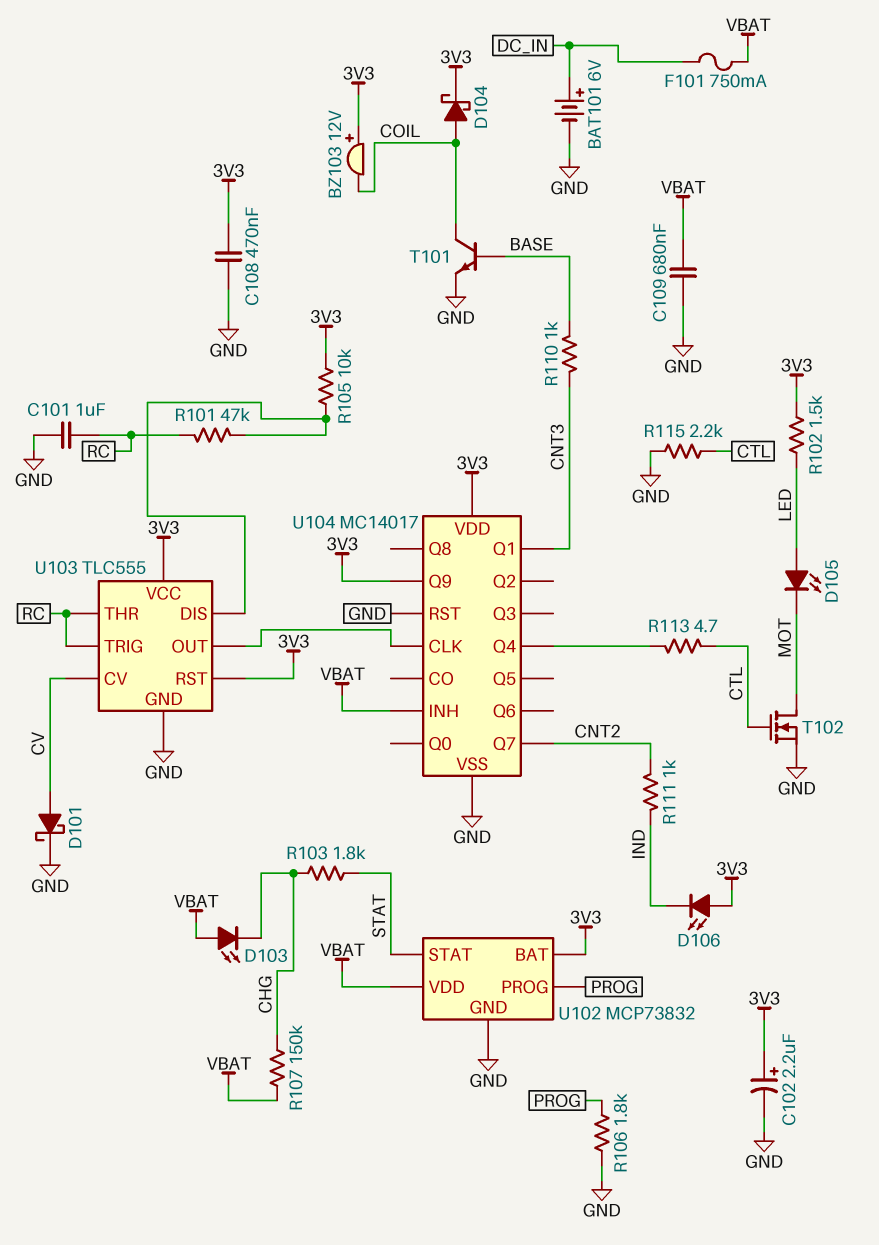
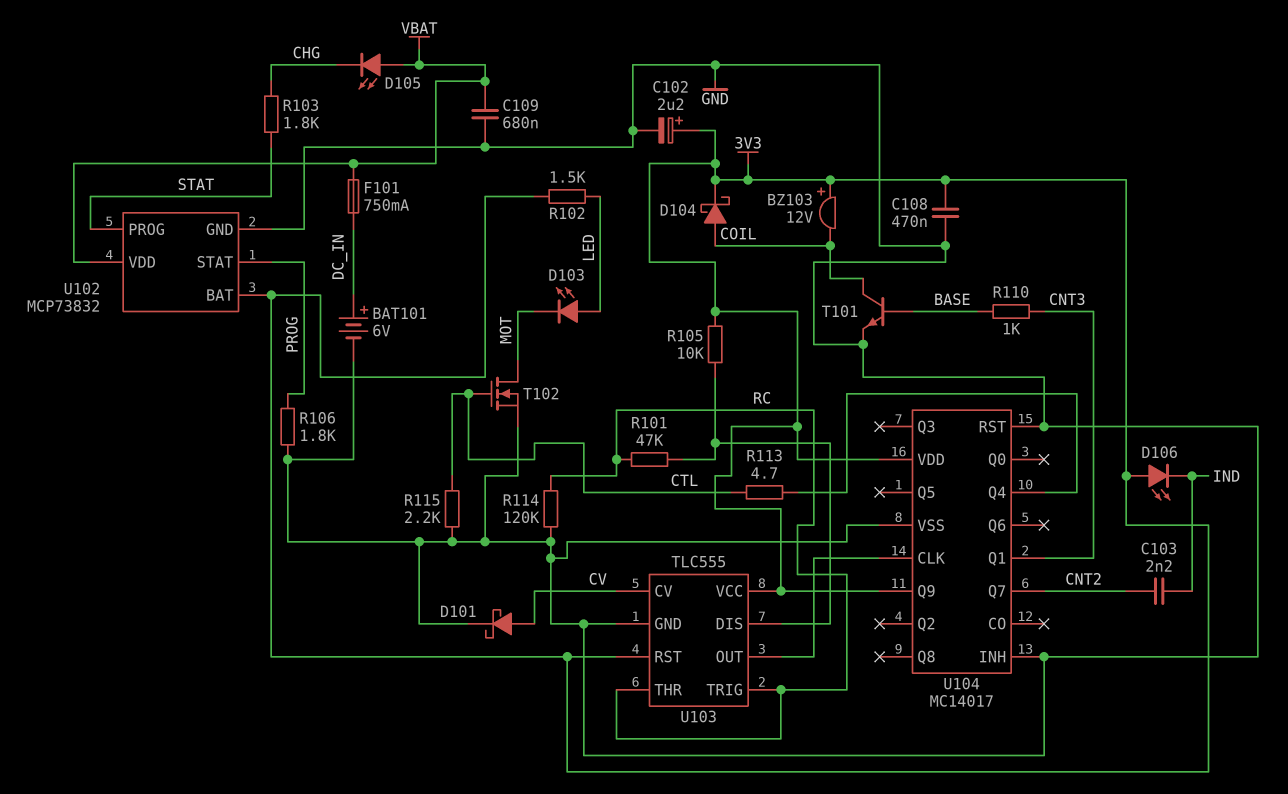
C101: 1uF (GND, RC) -> none
C103: none -> 2.2nF (CNT2, IND)
D103: LED (A VBAT, K CHG) -> LED (A LED, K MOT)
D105: LED (A LED, K MOT) -> LED (A VBAT, K CHG)
R107: 150k (CHG, VBAT) -> none
R111: 1k (CNT2, IND) -> none
R114: none -> 120k (GND, RC)
U102 pin PROG: PROG -> STAT
U102 pin STAT: STAT -> PROG
U104 pin INH: VBAT -> GND

